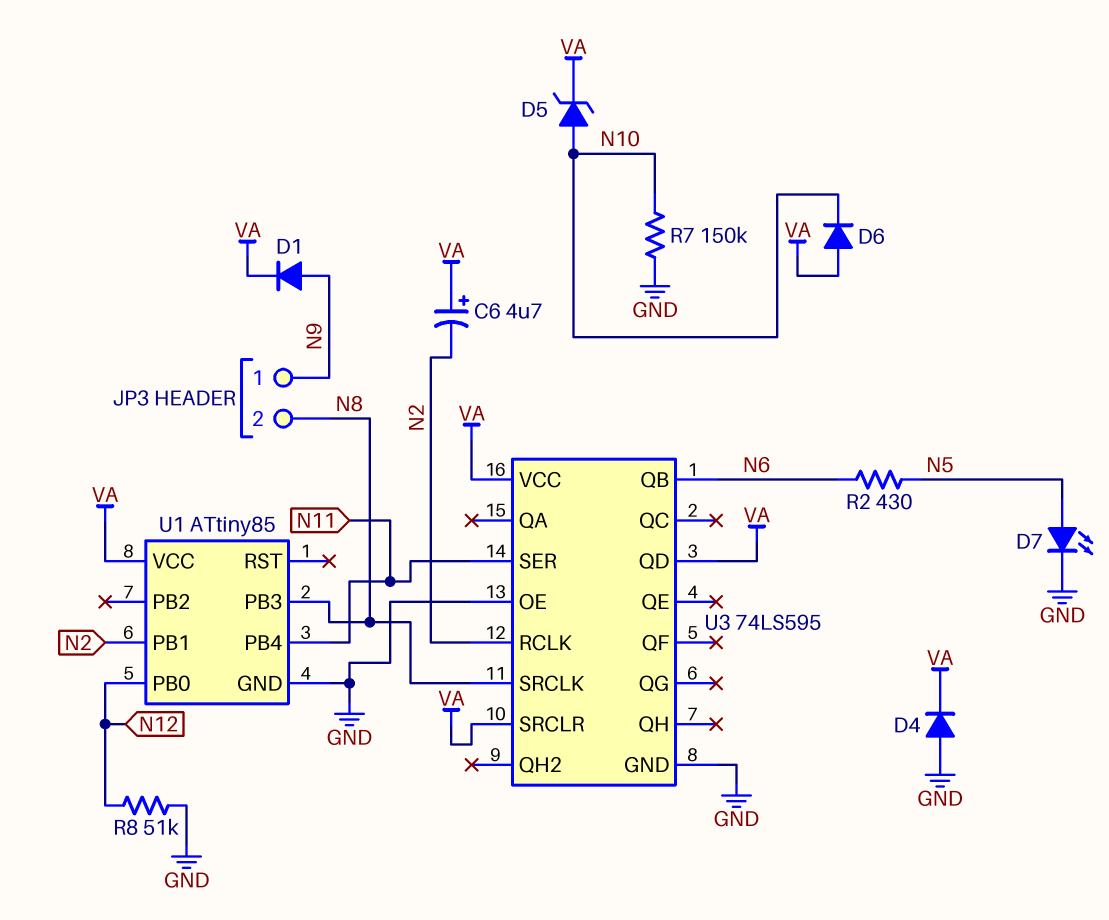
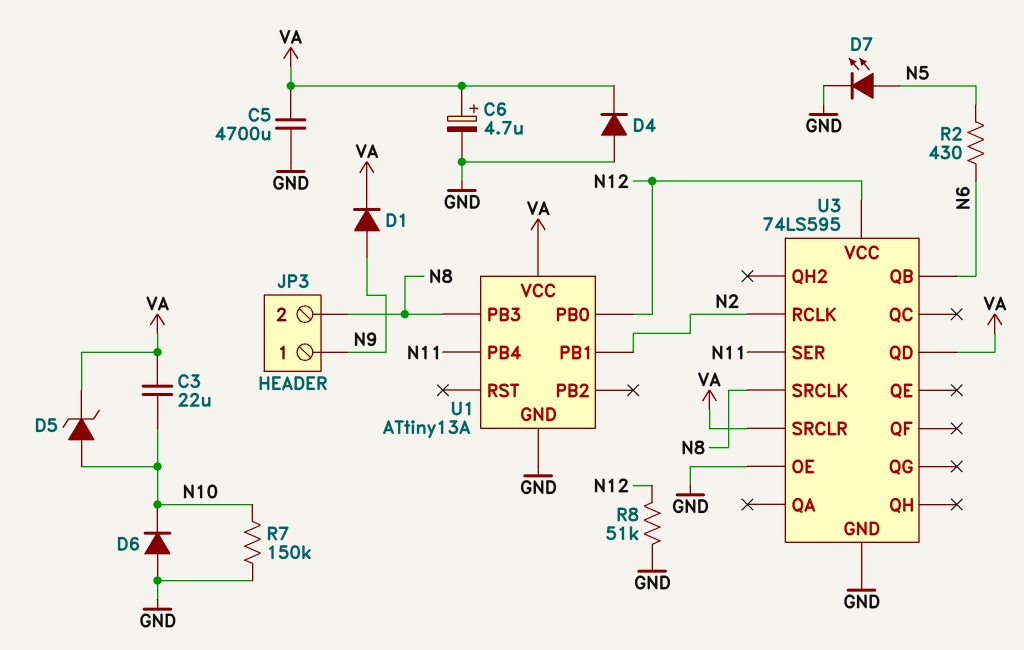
C3: none -> 22uF (N10, VA)
C5: none -> 4700uF (GND, VA)
C6: 4.7uF (plus VA, minus N2) -> 4.7uF (plus VA, minus GND)
D6: diode (A VA, K N10) -> diode (A GND, K N10)
U1: ATtiny85 -> ATtiny13A
U3 pin VCC: VA -> N12

